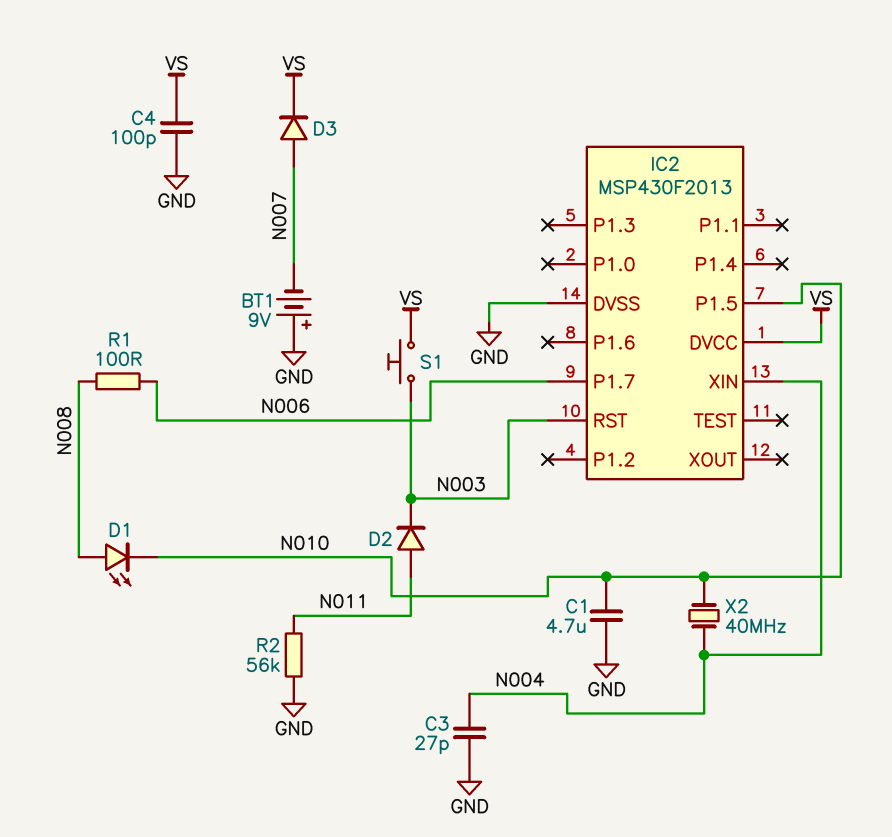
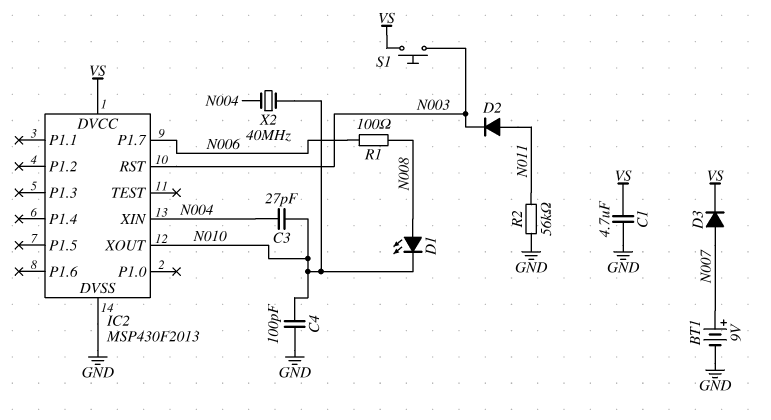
BT1: 9V (plus GND, minus N007) -> 9V (plus N007, minus GND)
C1: 4.7uF (GND, N010) -> 4.7uF (GND, VS)
C3: 27pF (GND, N004) -> 27pF (N004, N010)
C4: 100pF (GND, VS) -> 100pF (GND, N010)
IC2 pin P1.5: N010 -> none
IC2 pin XOUT: none -> N010

